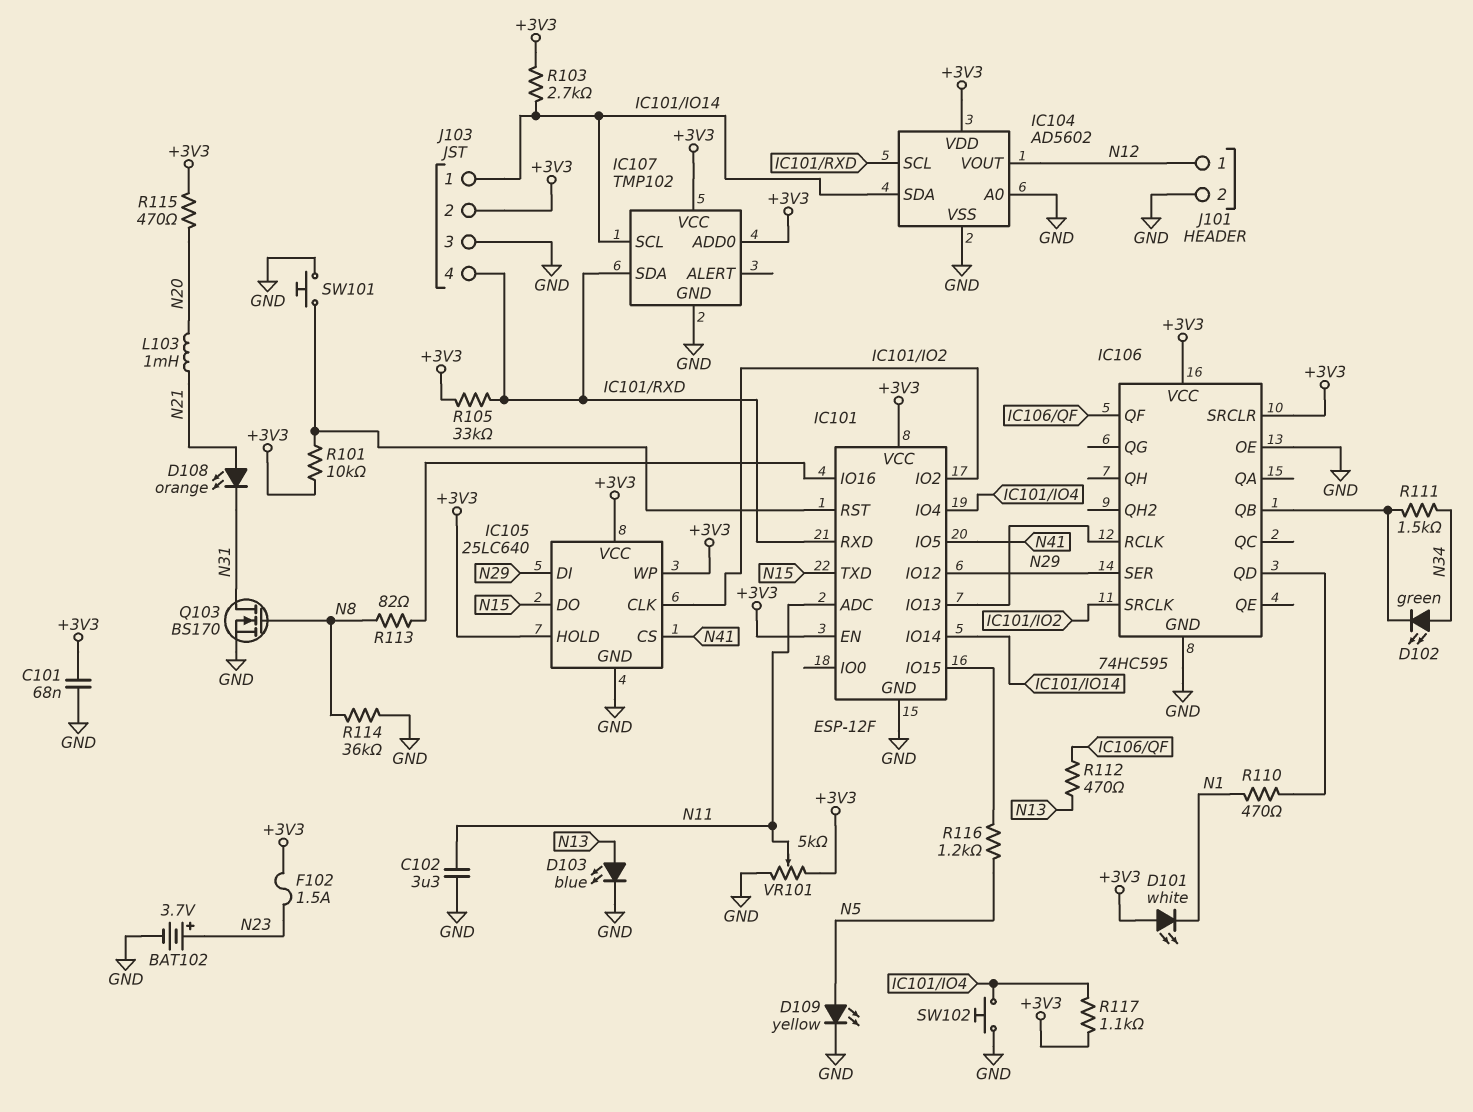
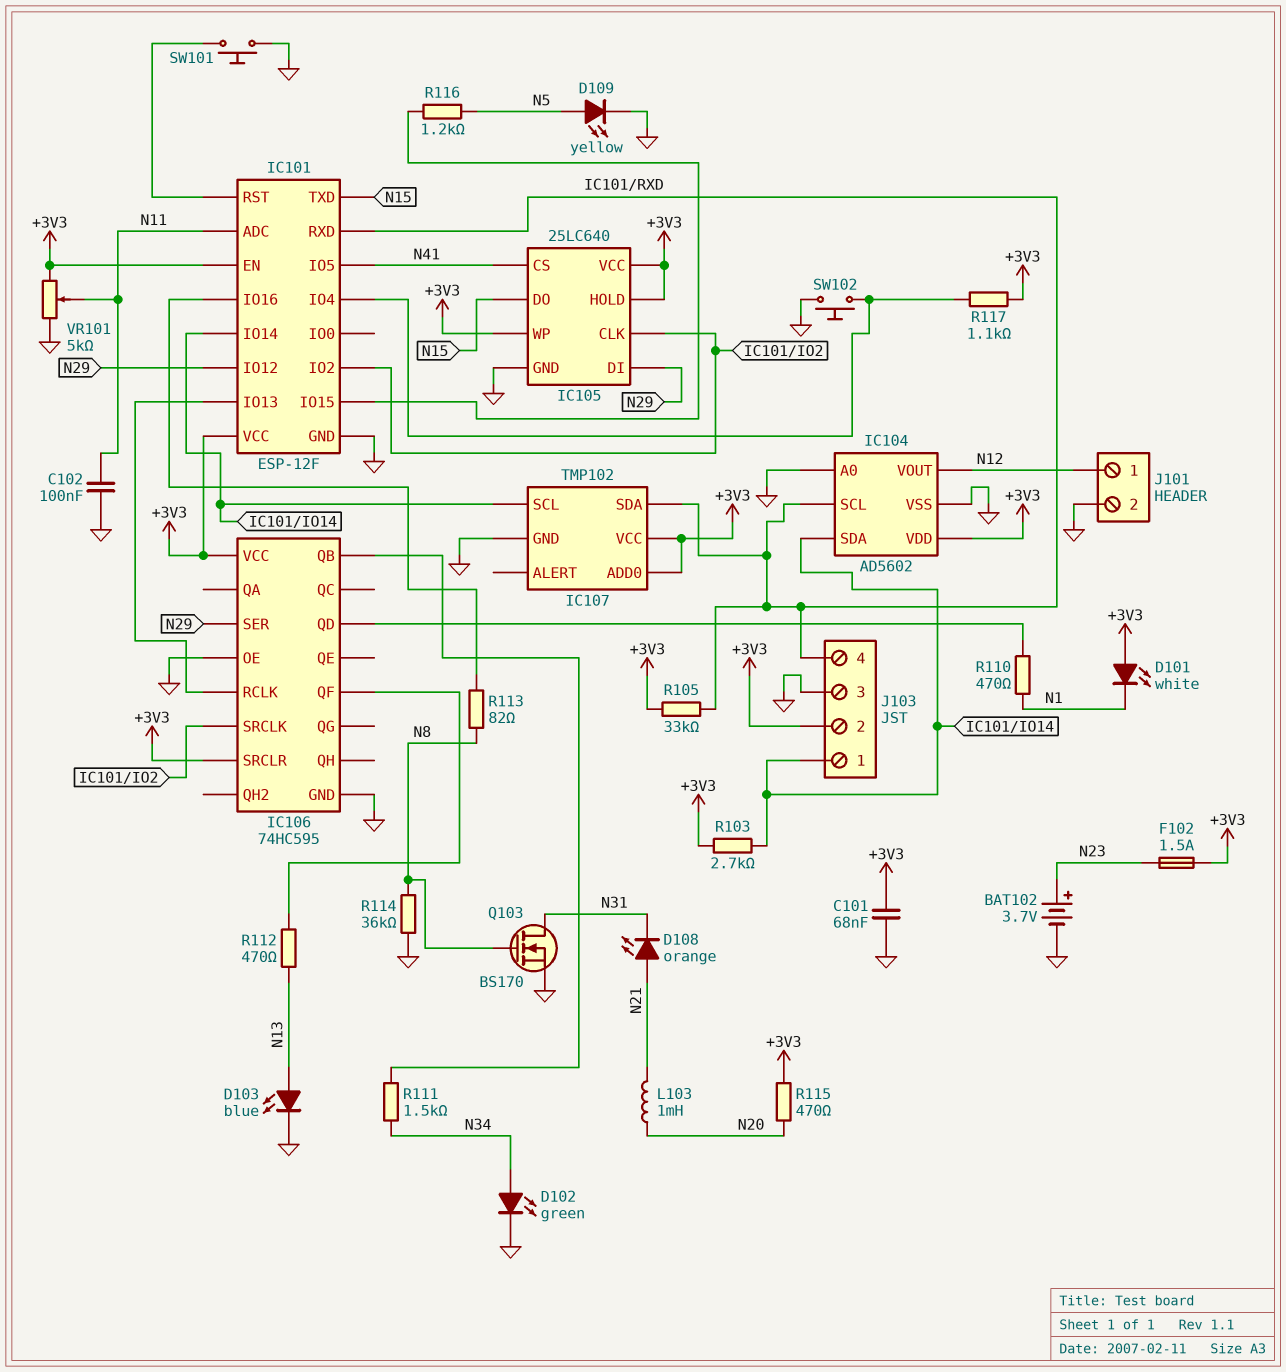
C102: 3.3uF (GND, N11) -> 100nF (GND, N11)
D102: LED green (A N34, K IC106/QB) -> LED green (A N34, K GND)
R101: 10k (+3V3, IC101/RST) -> none

